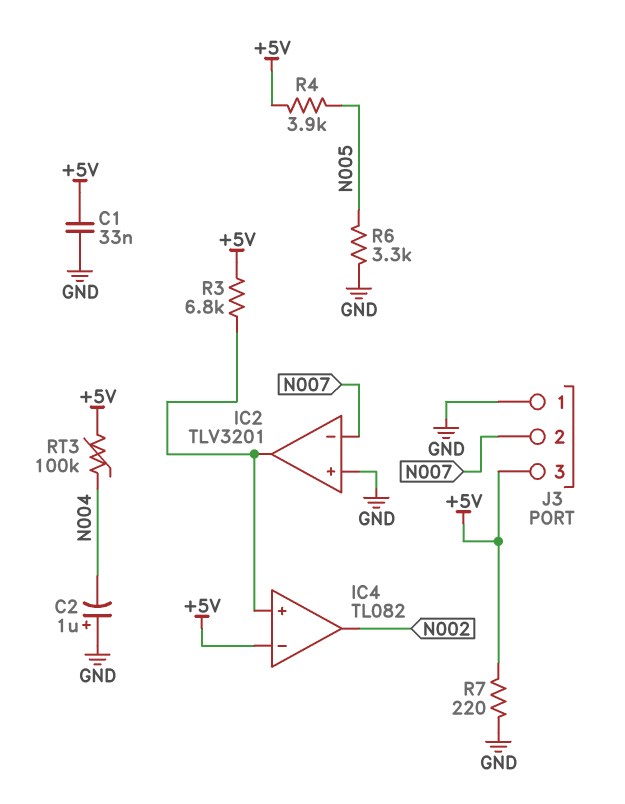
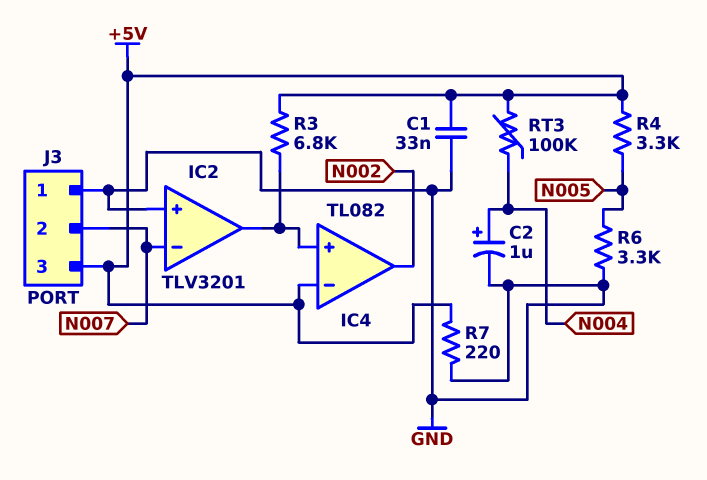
C2: 1uF (plus GND, minus N004) -> 1uF (plus N004, minus GND)
R4: 3.9k (+5V, N005) -> 3.3k (+5V, N005)

